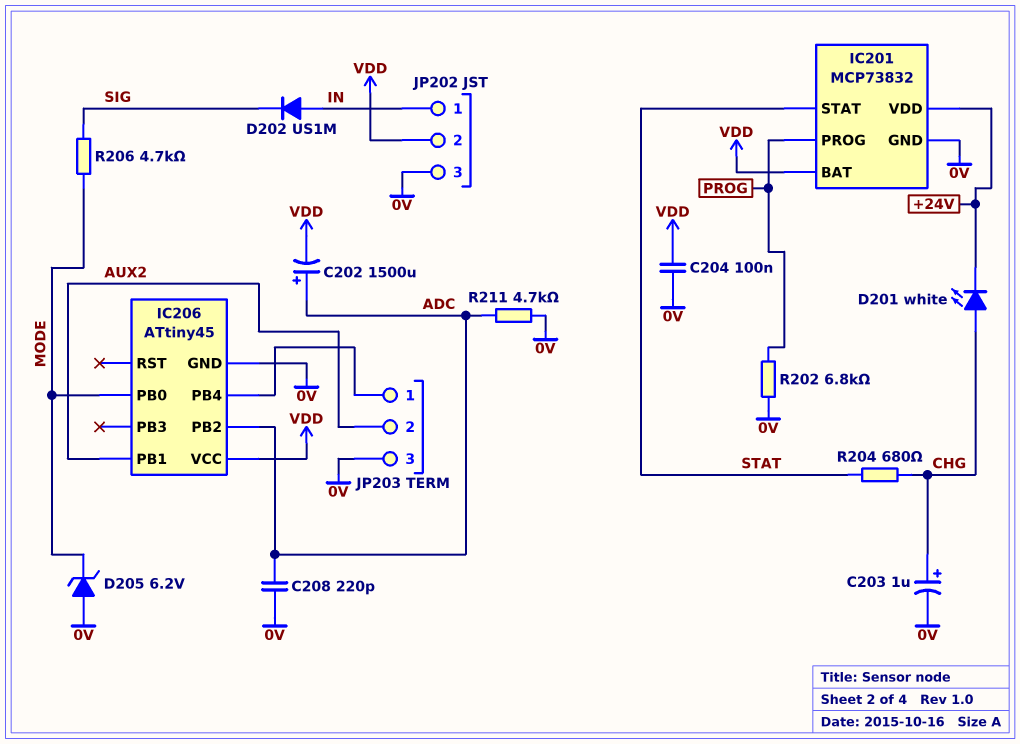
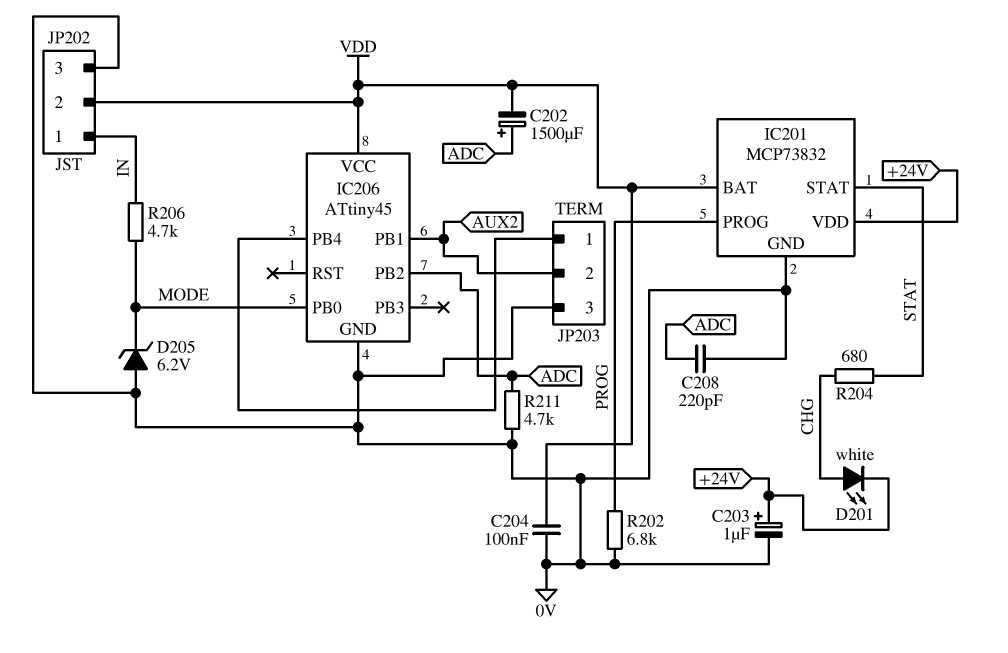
C203: 1uF (plus CHG, minus 0V) -> 1uF (plus +24V, minus 0V)
D202: diode US1M (A IN, K SIG) -> none
R206: 4.7k (MODE, SIG) -> 4.7k (IN, MODE)

